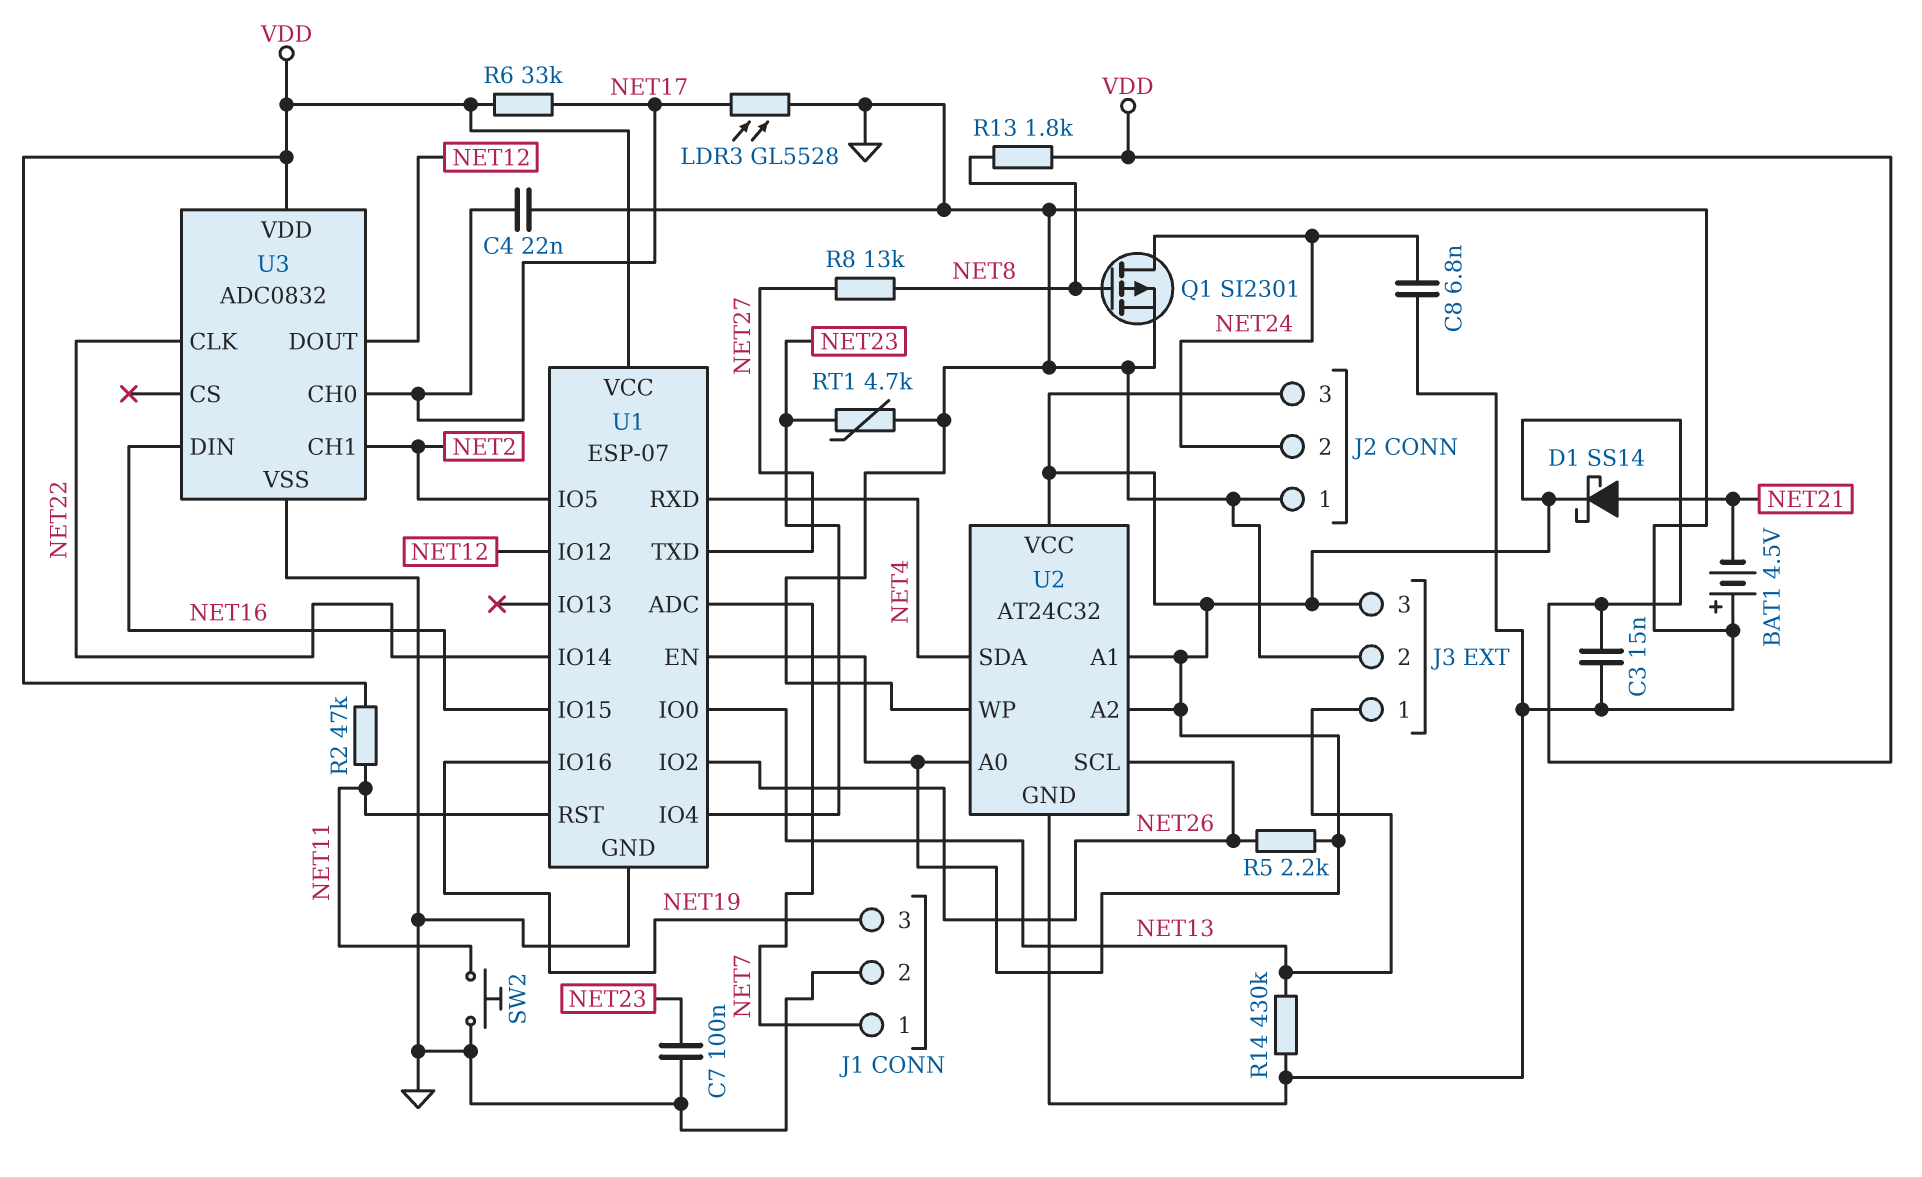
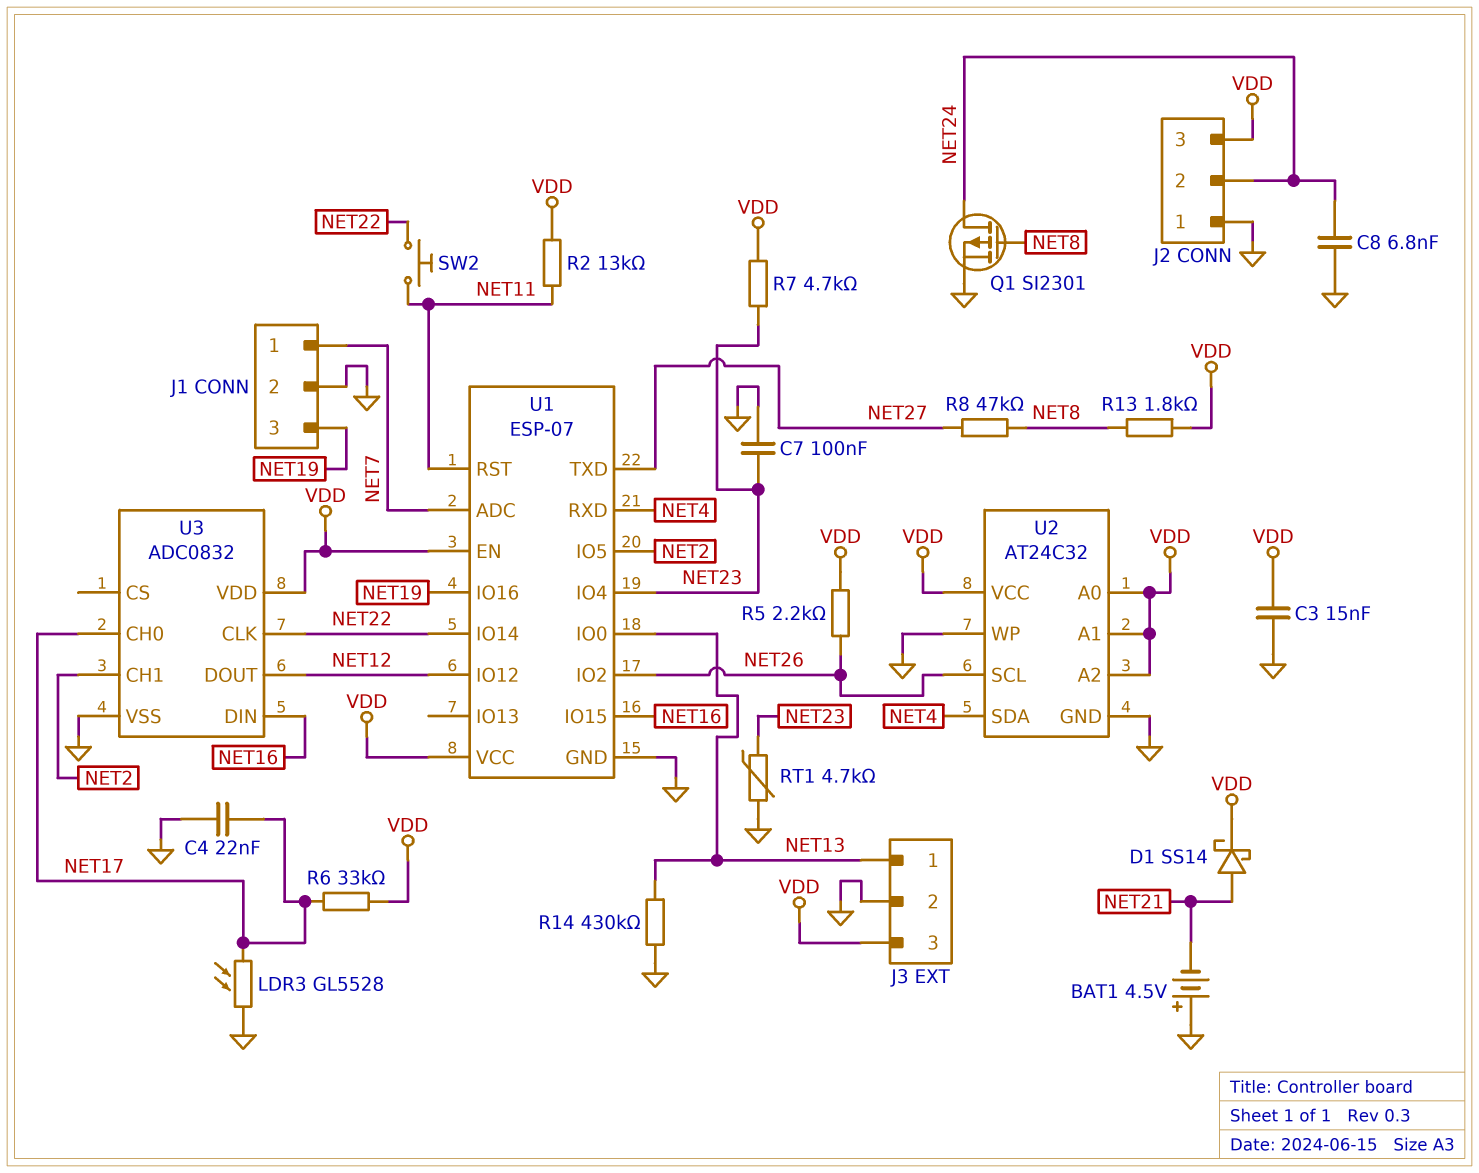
R2: 47k (NET11, VDD) -> 13k (NET11, VDD)
R7: none -> 4.7k (NET23, VDD)
R8: 13k (NET8, NET27) -> 47k (NET8, NET27)
SW2: button (GND, NET11) -> button (NET11, NET22)

